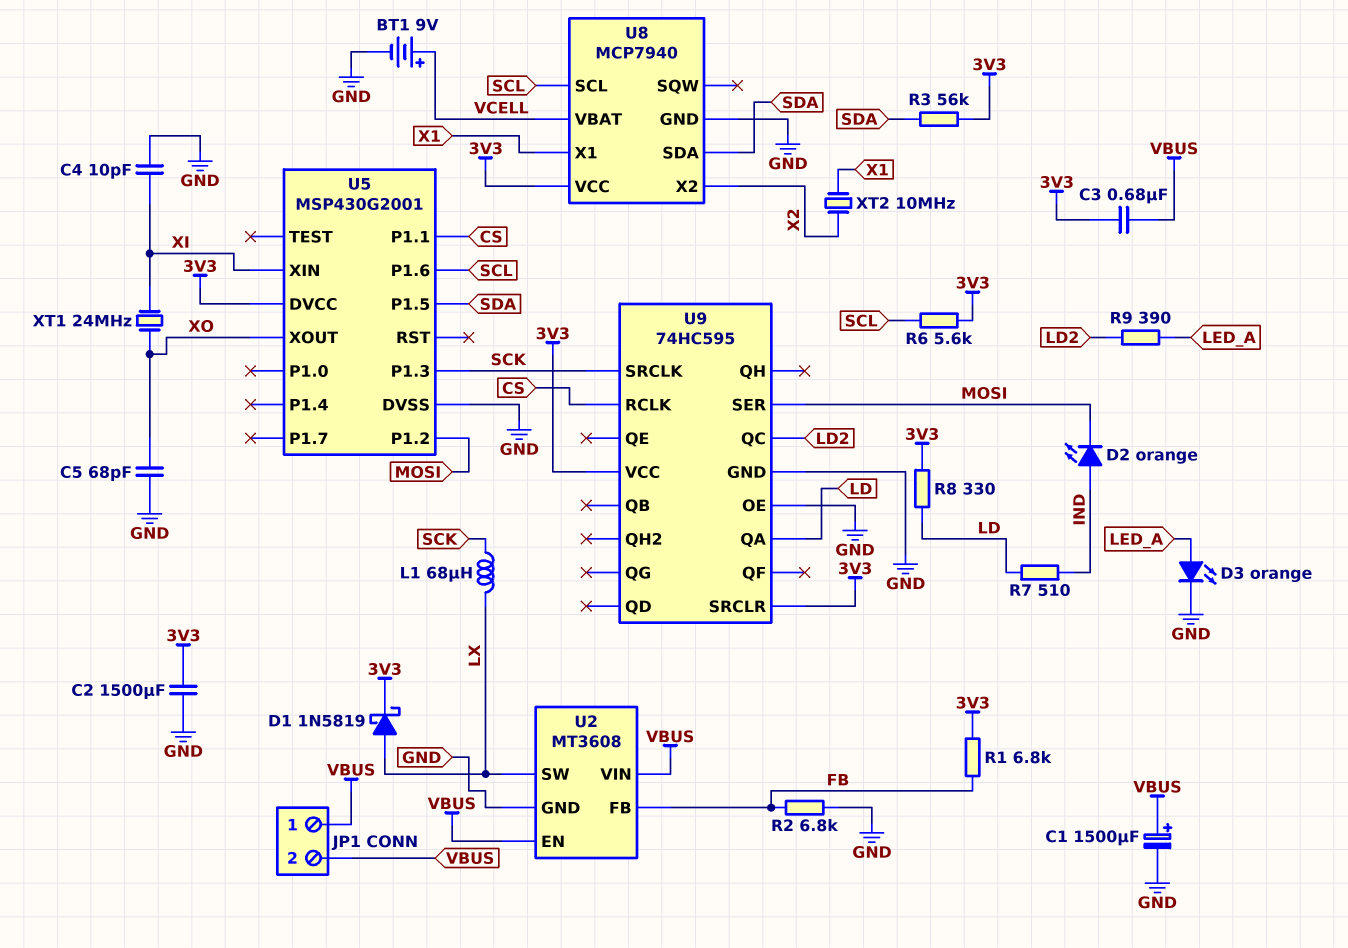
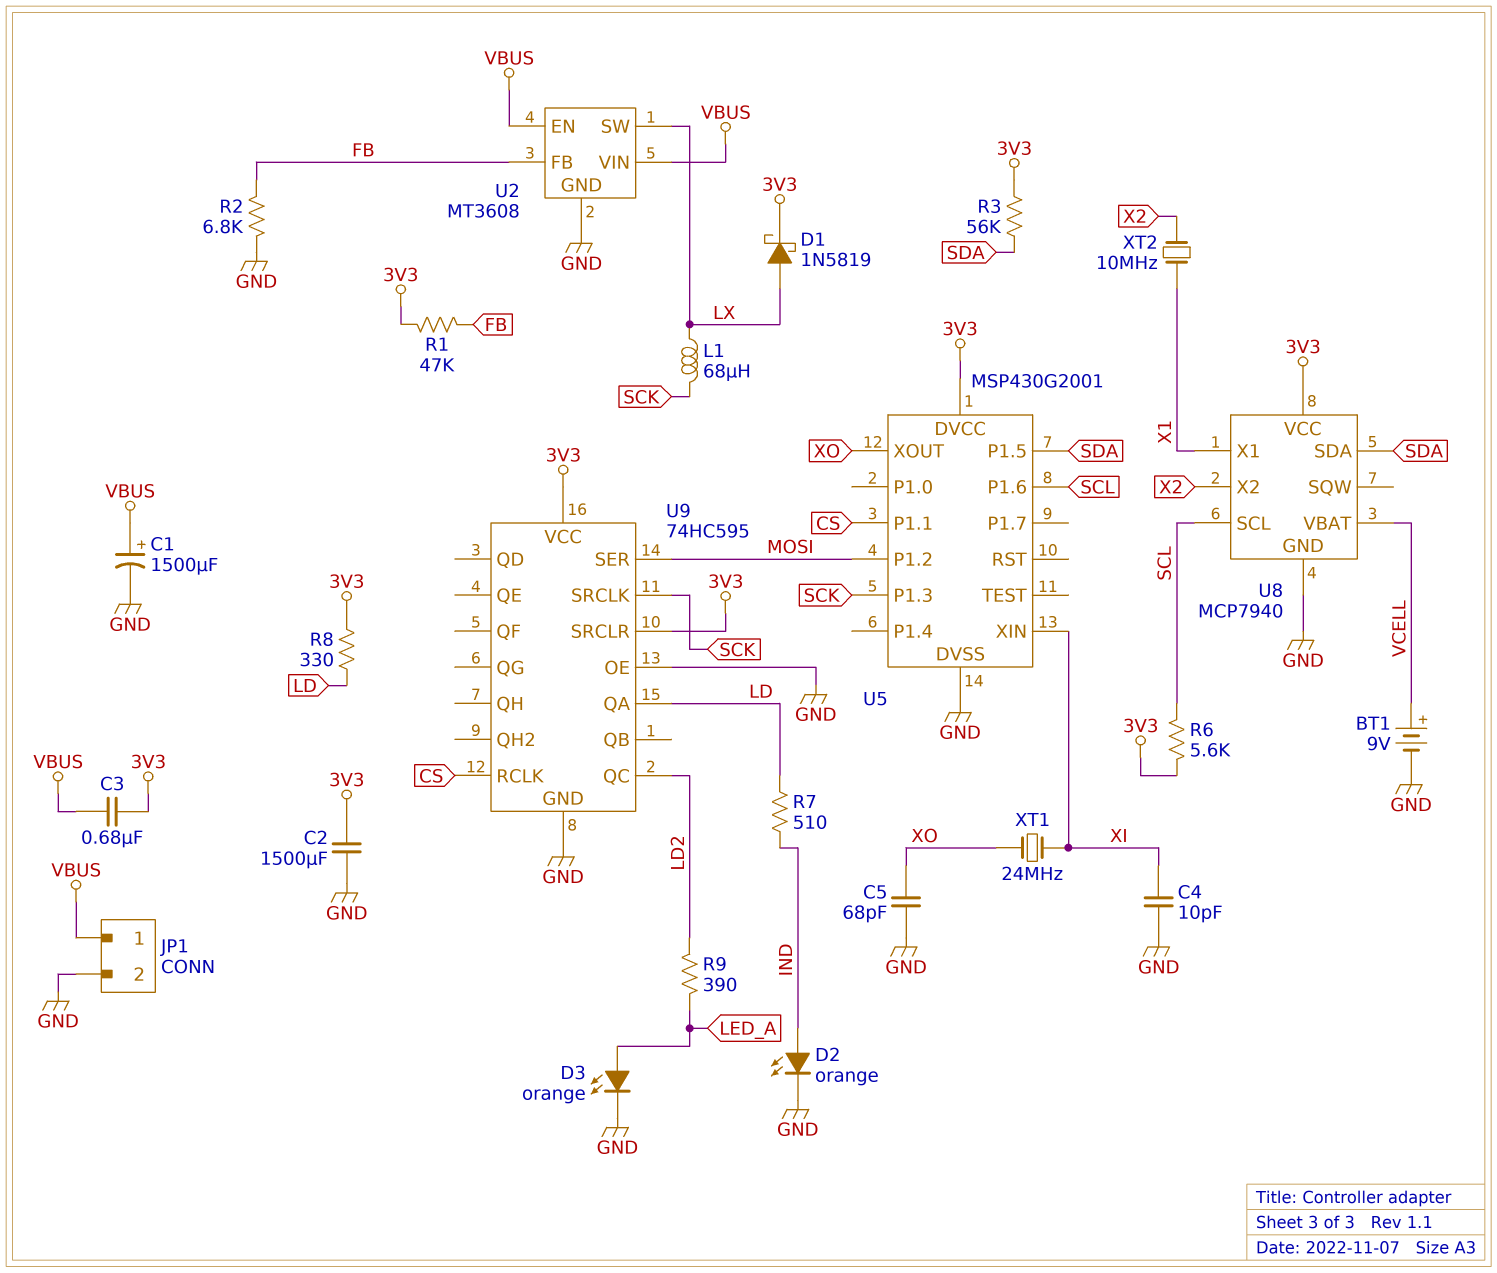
D2: LED orange (A IND, K MOSI) -> LED orange (A IND, K GND)
JP1 pin 2: VBUS -> GND
R1: 6.8k (3V3, FB) -> 47k (3V3, FB)

